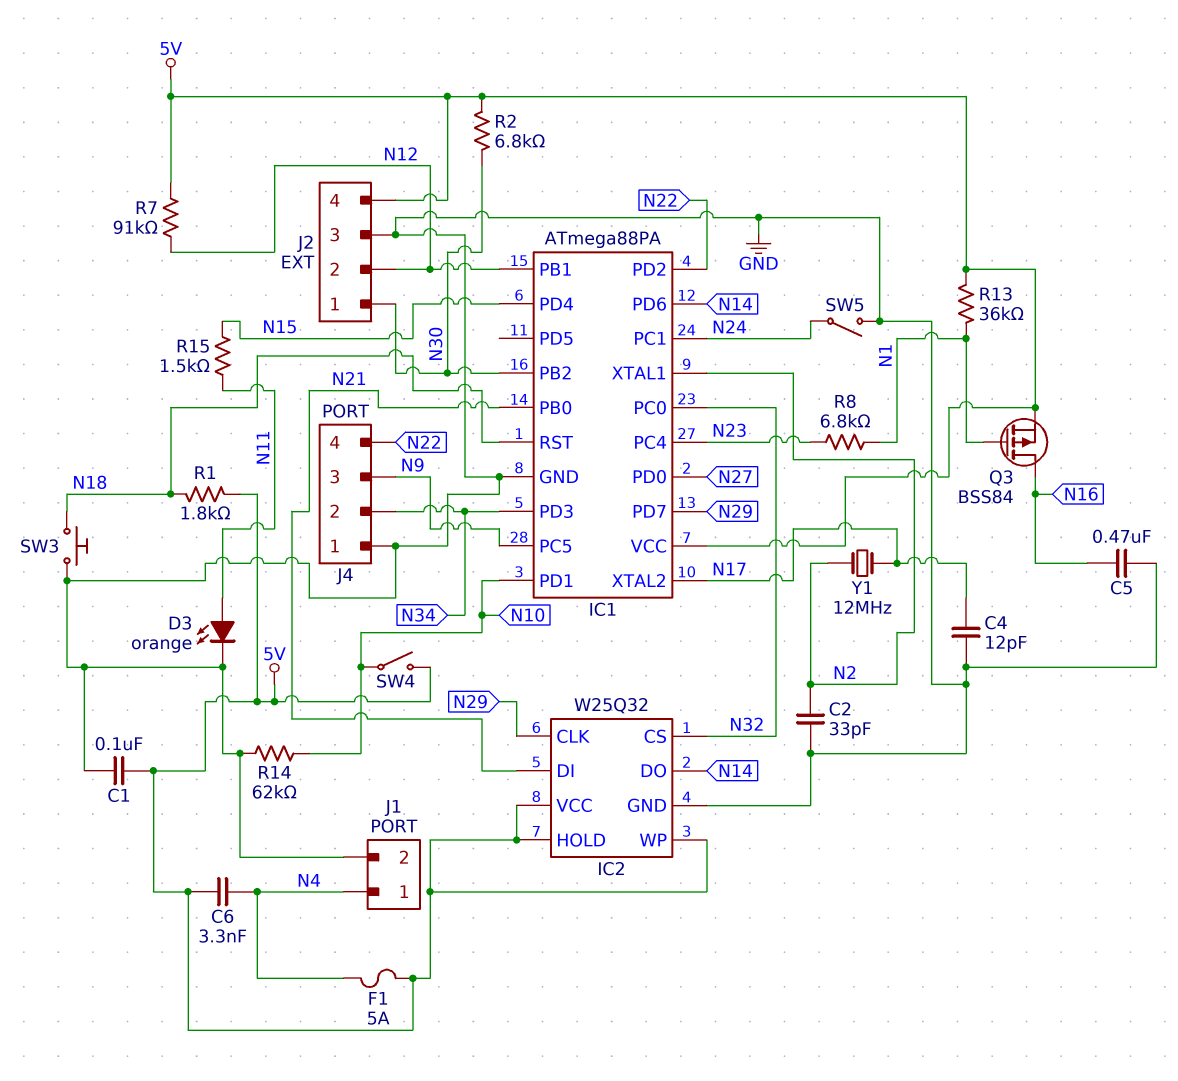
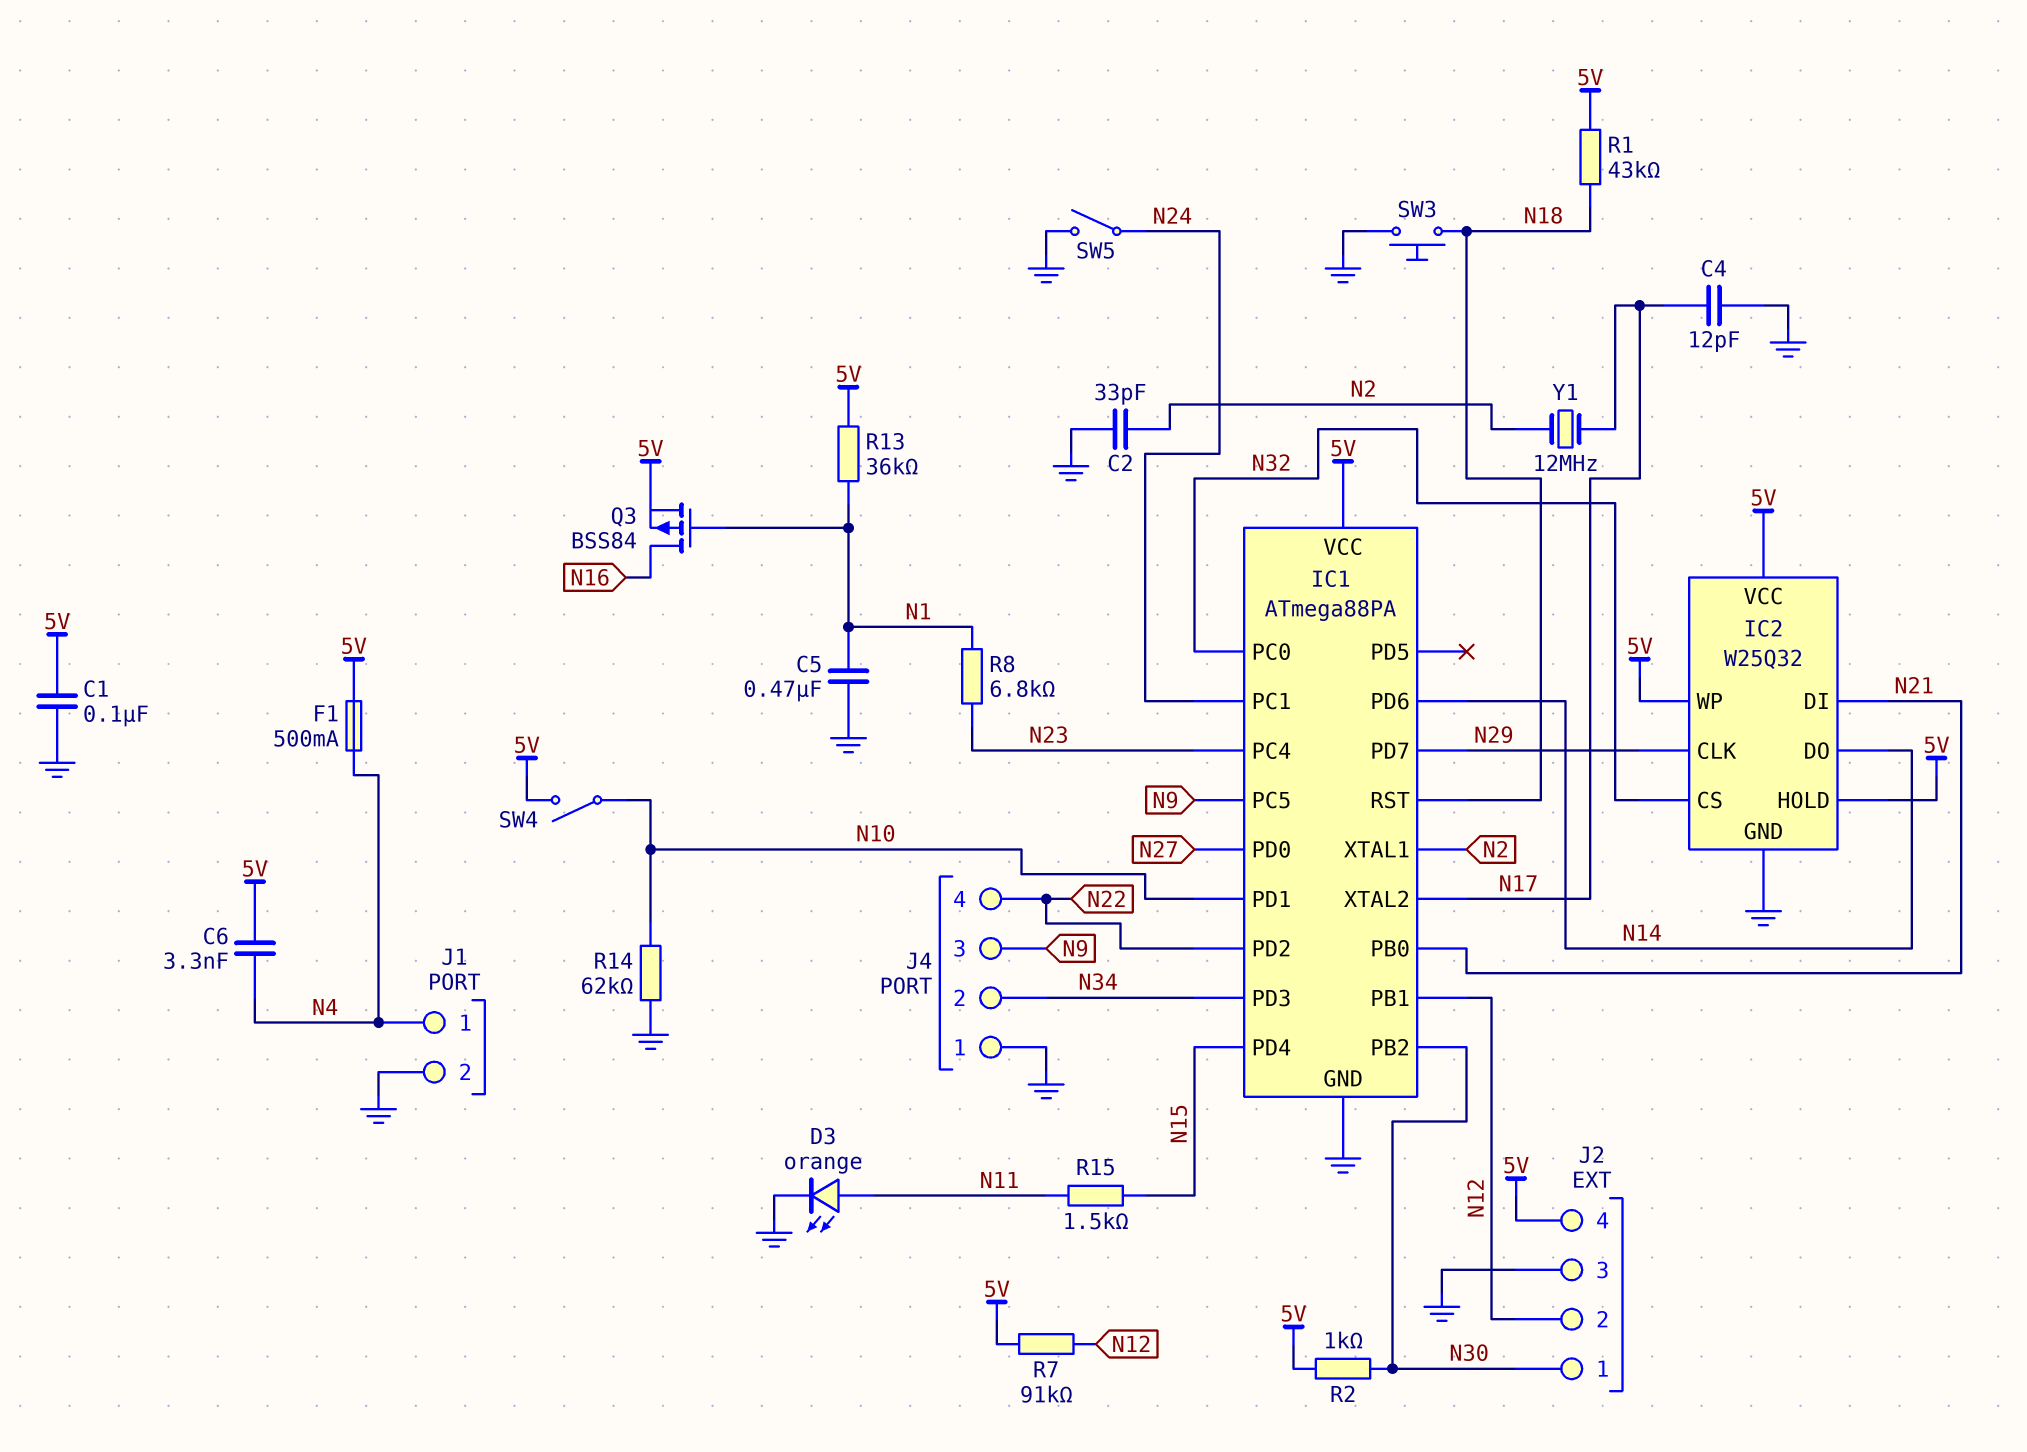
C5: 470nF (GND, N16) -> 470nF (GND, N1)
F1: 5A (5V, N4) -> 500mA (5V, N4)
R1: 1.8k (5V, N18) -> 43k (5V, N18)
R2: 6.8k (5V, N30) -> 1k (5V, N30)

